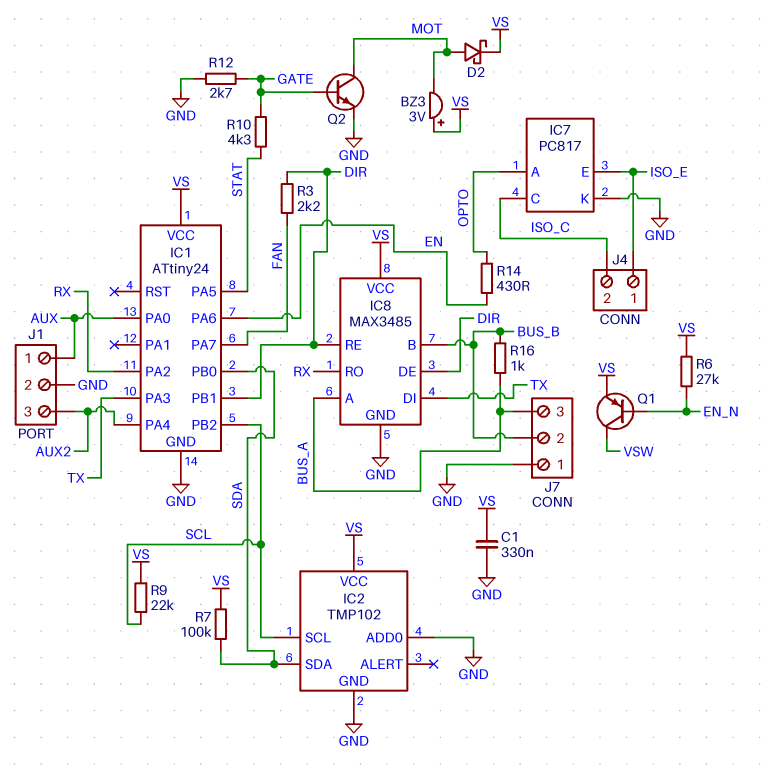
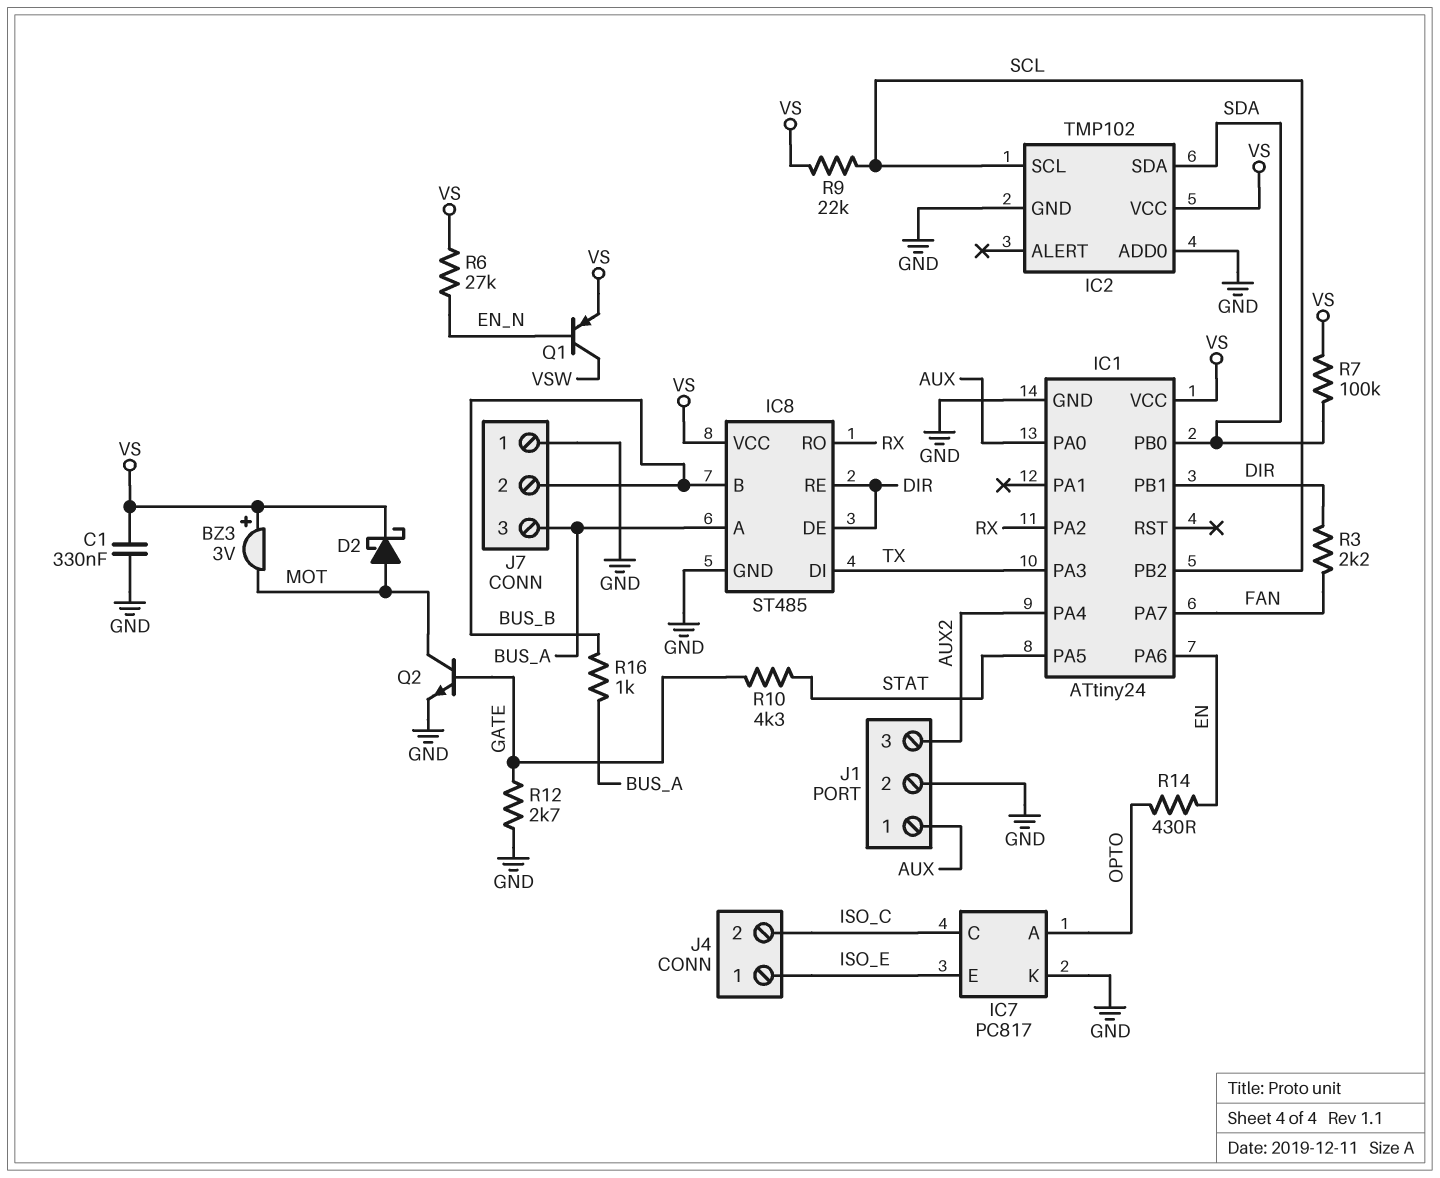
IC8: MAX3485 -> ST485

